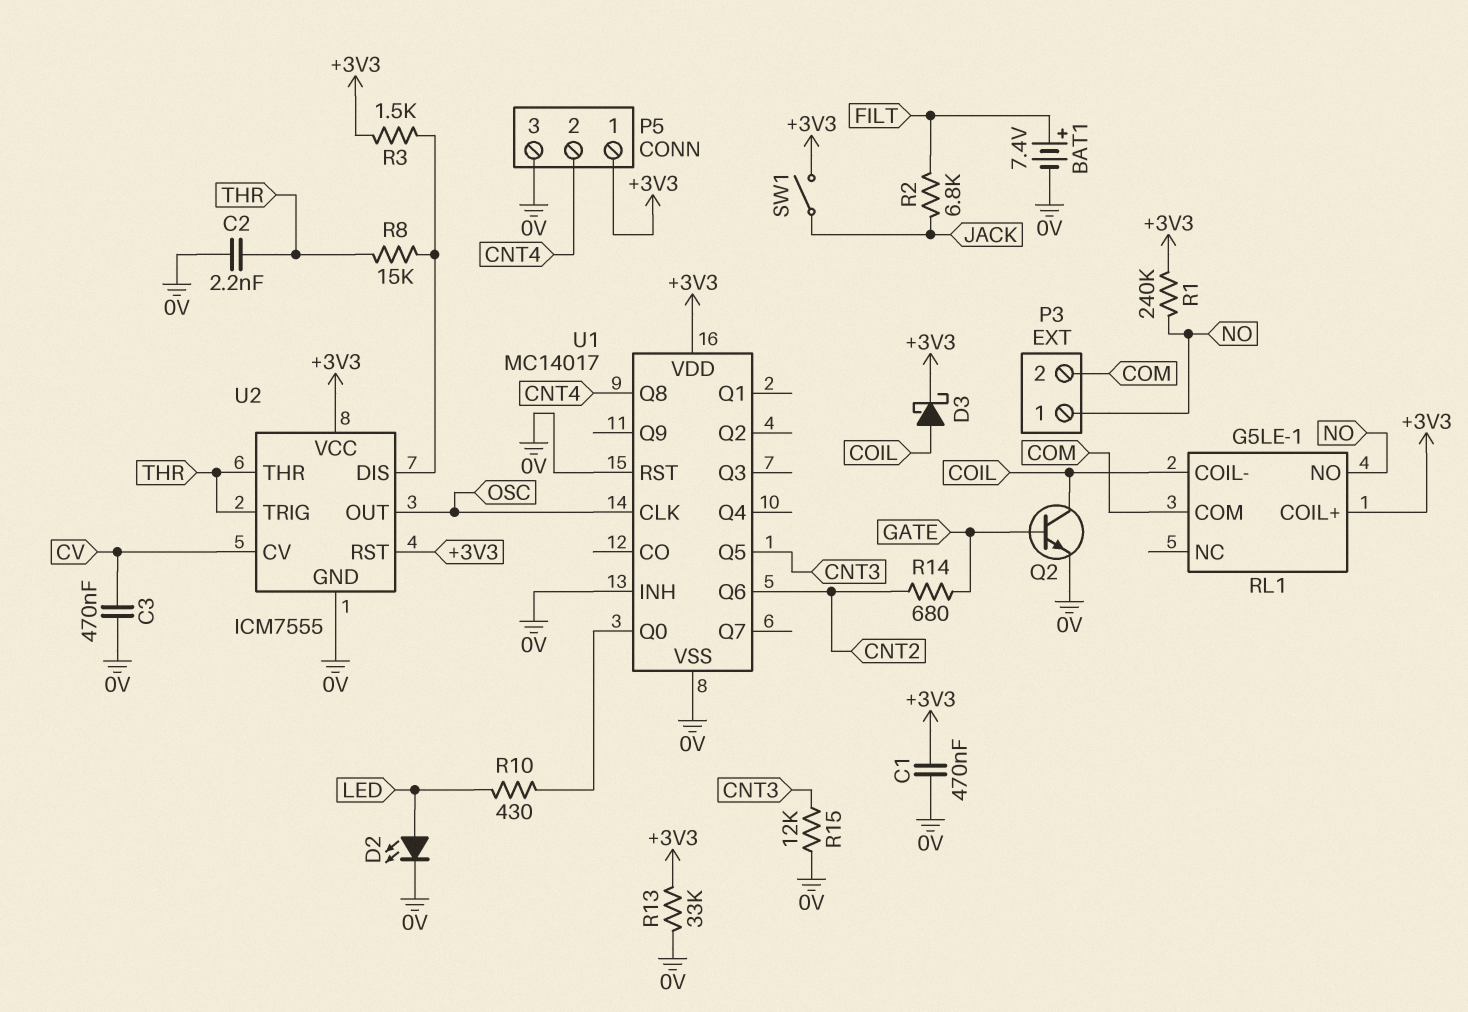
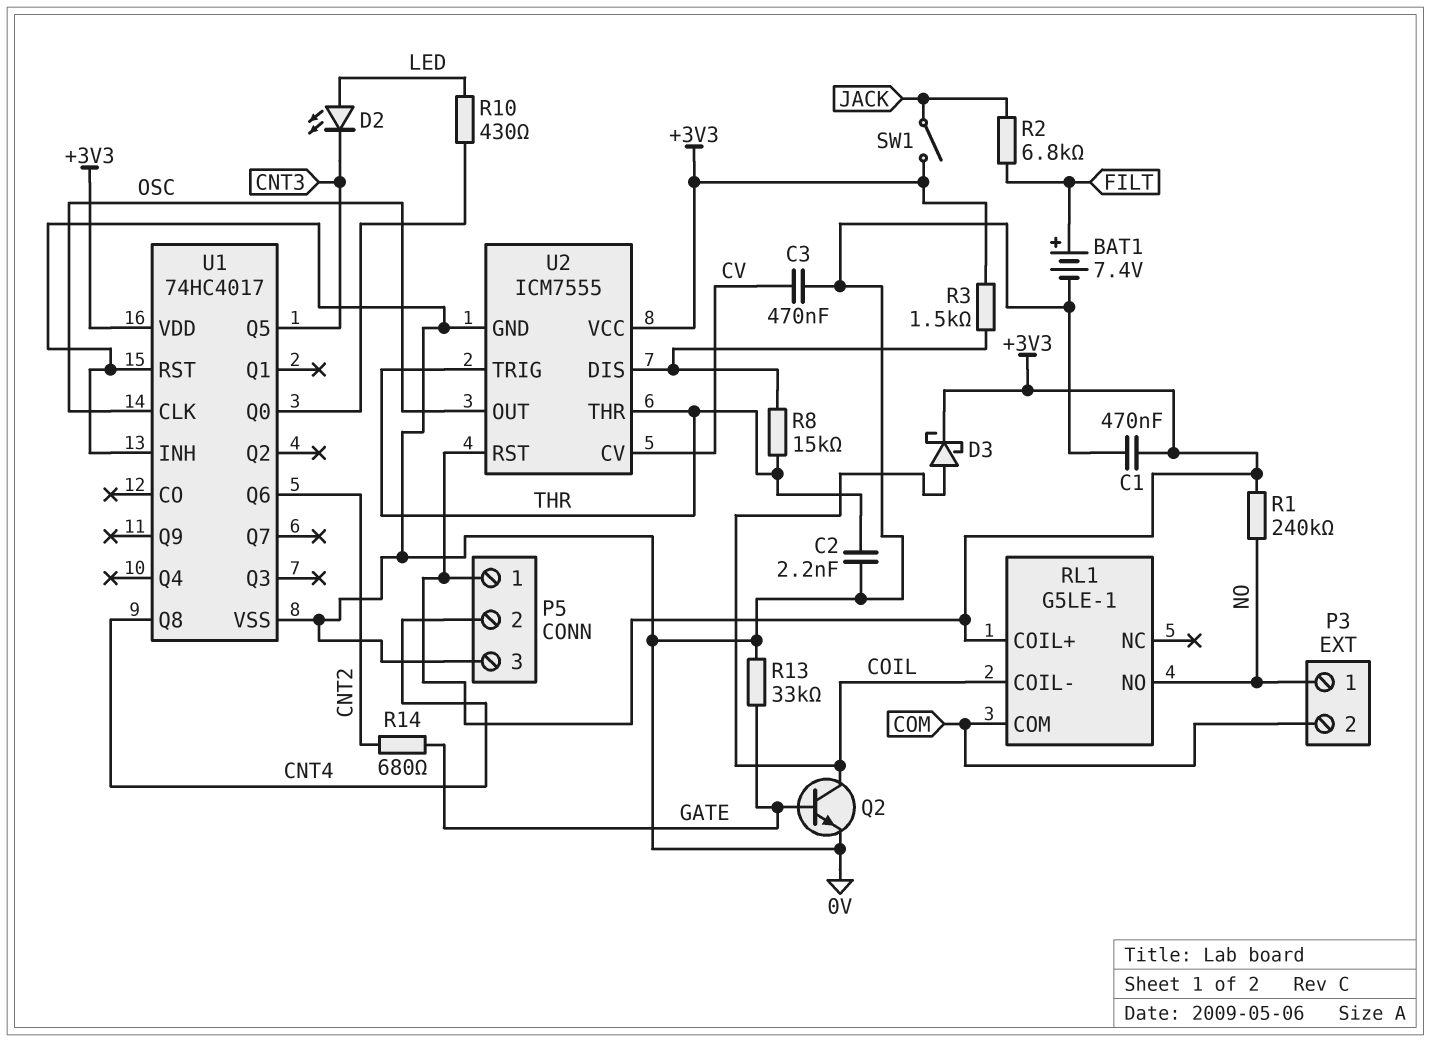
D2: LED (A LED, K 0V) -> LED (A LED, K CNT3)
R13: 33k (+3V3, 0V) -> 33k (0V, GATE)
R15: 12k (0V, CNT3) -> none
U1: MC14017 -> 74HC4017

